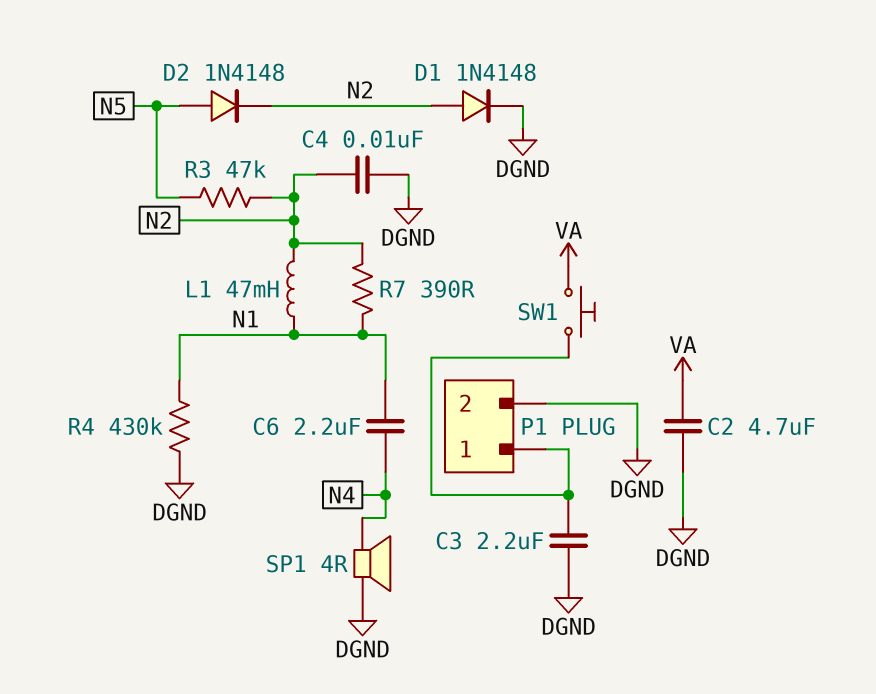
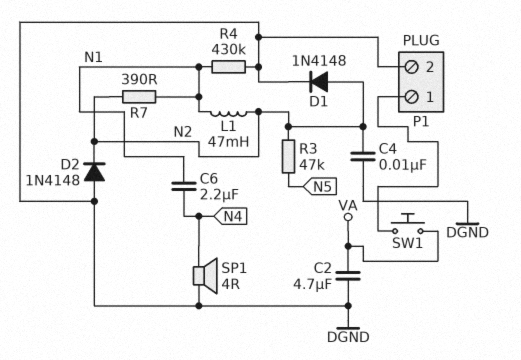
C3: 2.2uF (DGND, P1/1) -> none
D2: diode 1N4148 (A N5, K N2) -> diode 1N4148 (A DGND, K N2)

